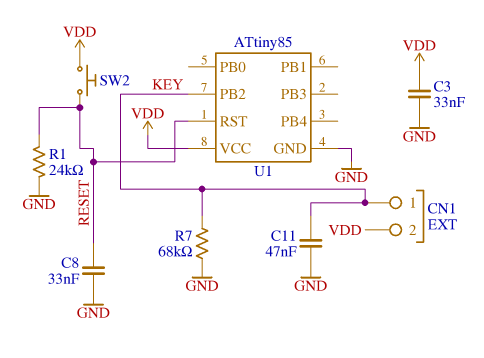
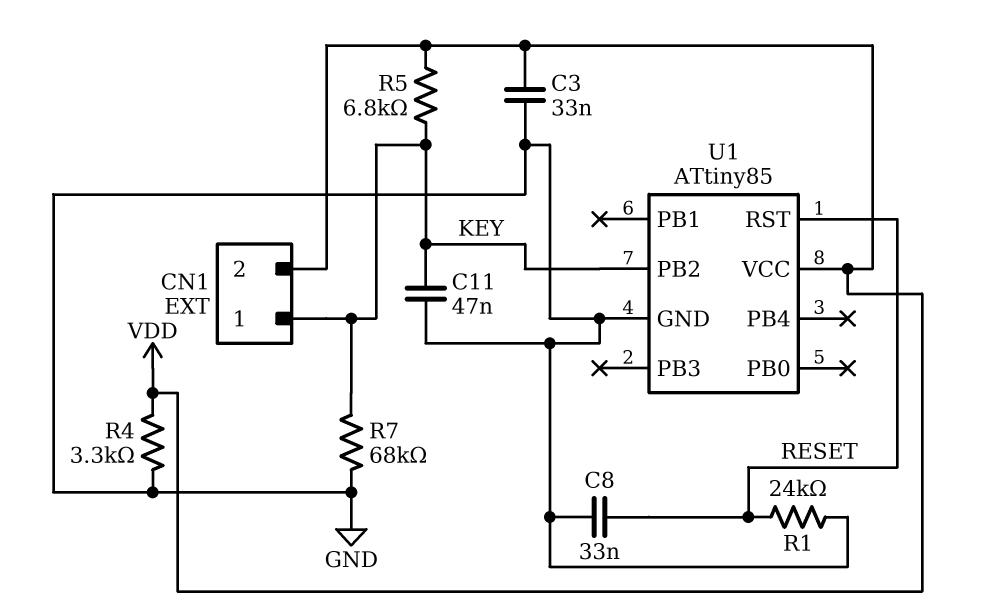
R4: none -> 3.3k (GND, VDD)
R5: none -> 6.8k (KEY, VDD)
SW2: button (RESET, VDD) -> none

